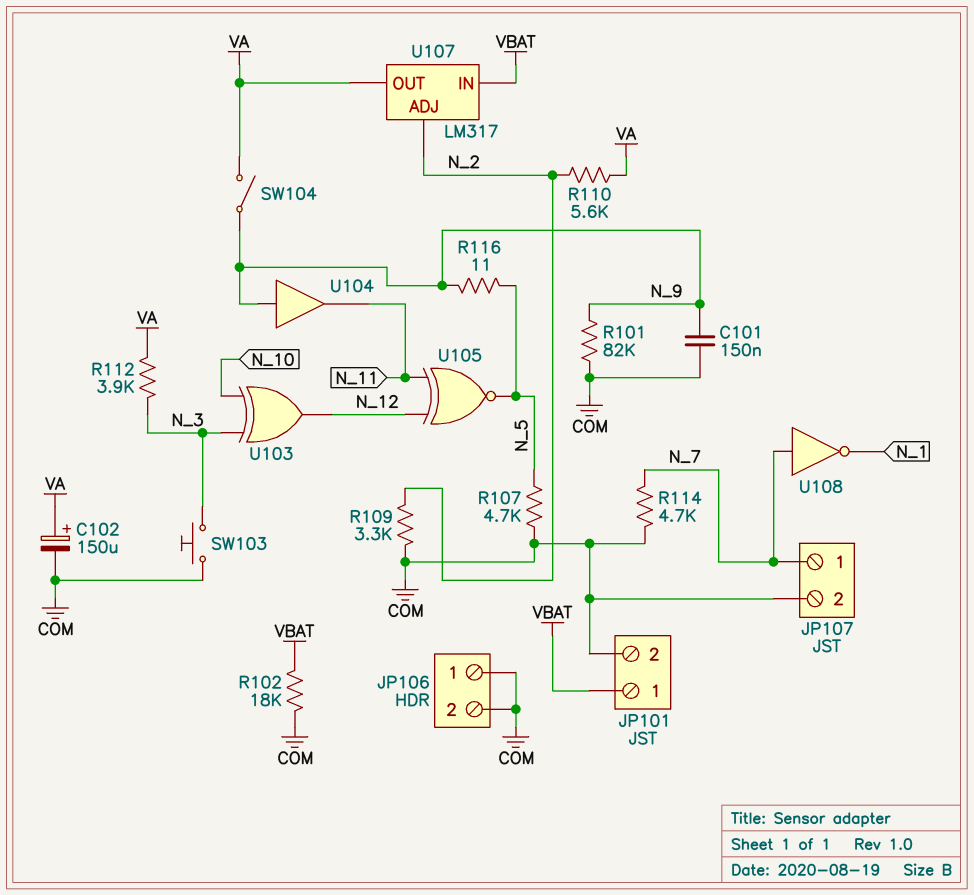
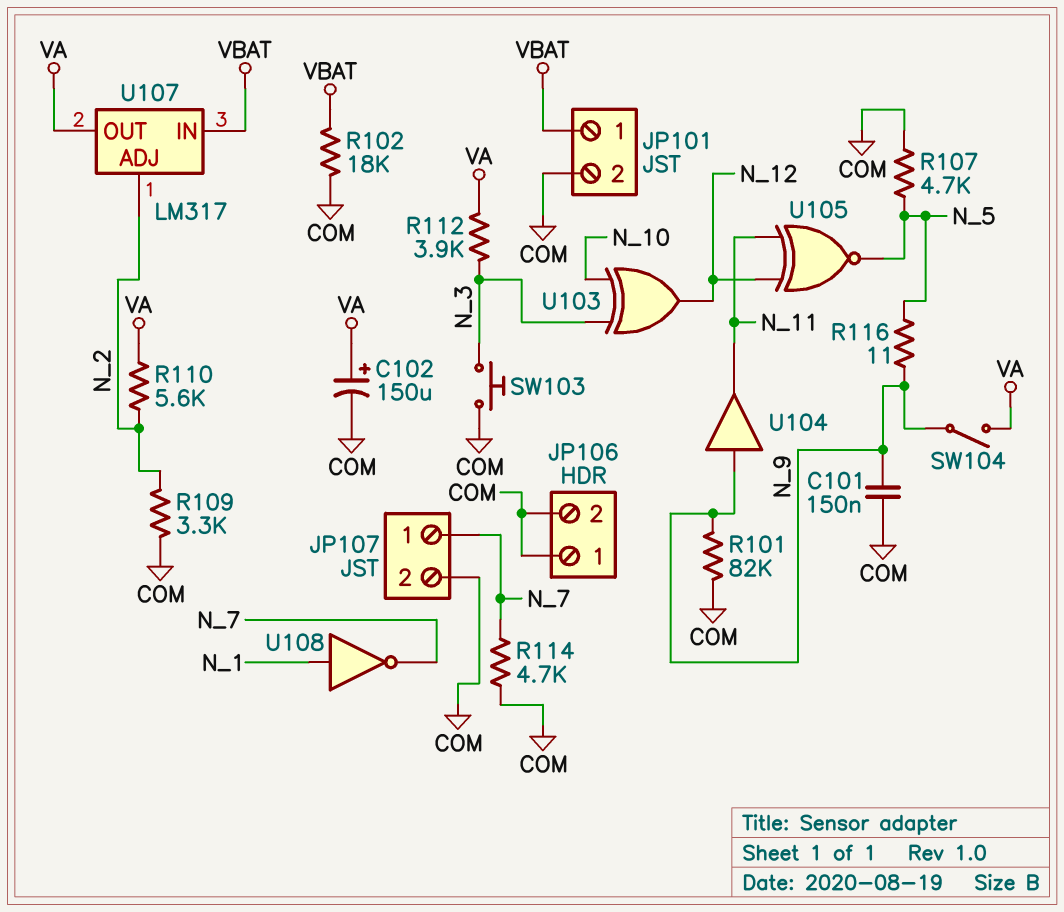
U108: NOT (in N_7, out N_1) -> NOT (in N_1, out N_7)

